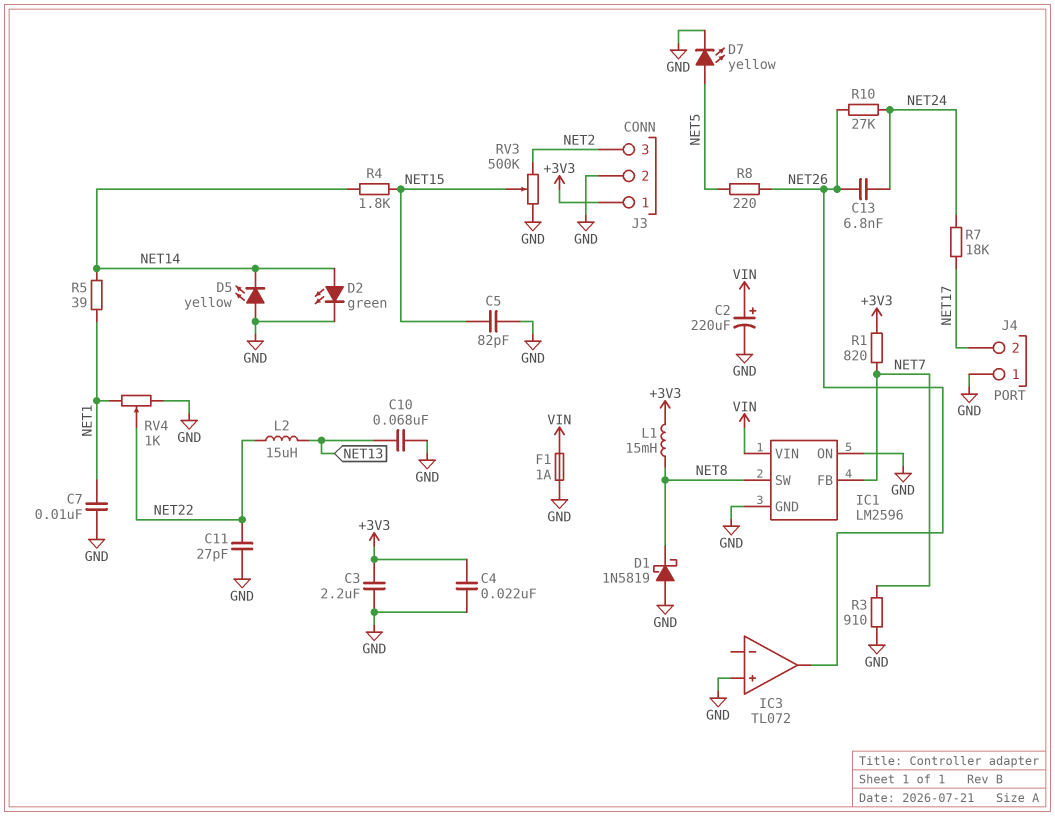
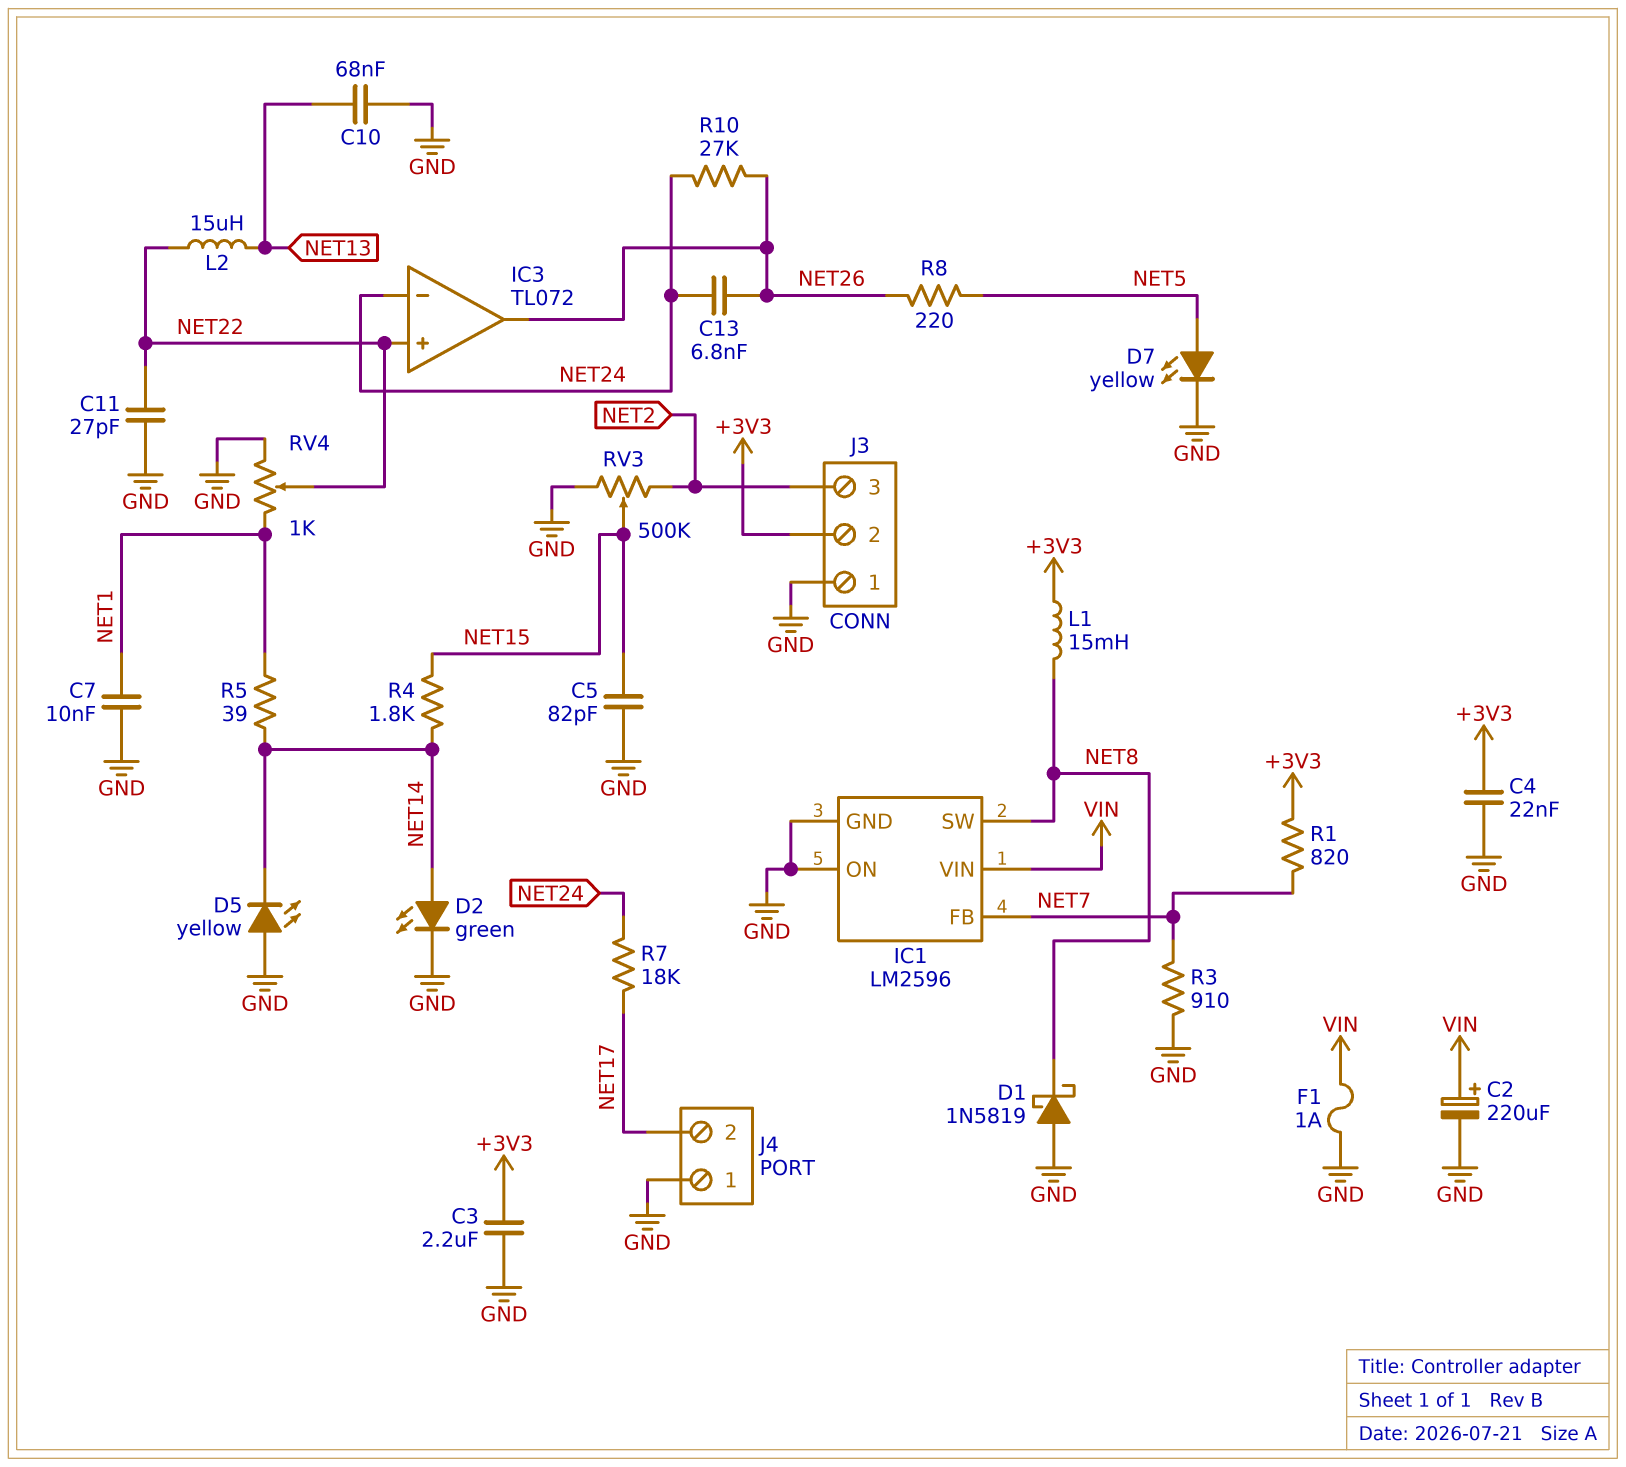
IC3 pin in+: GND -> NET22
IC3 pin in-: none -> NET24
J3 pin 1: +3V3 -> GND
J3 pin 2: GND -> +3V3

